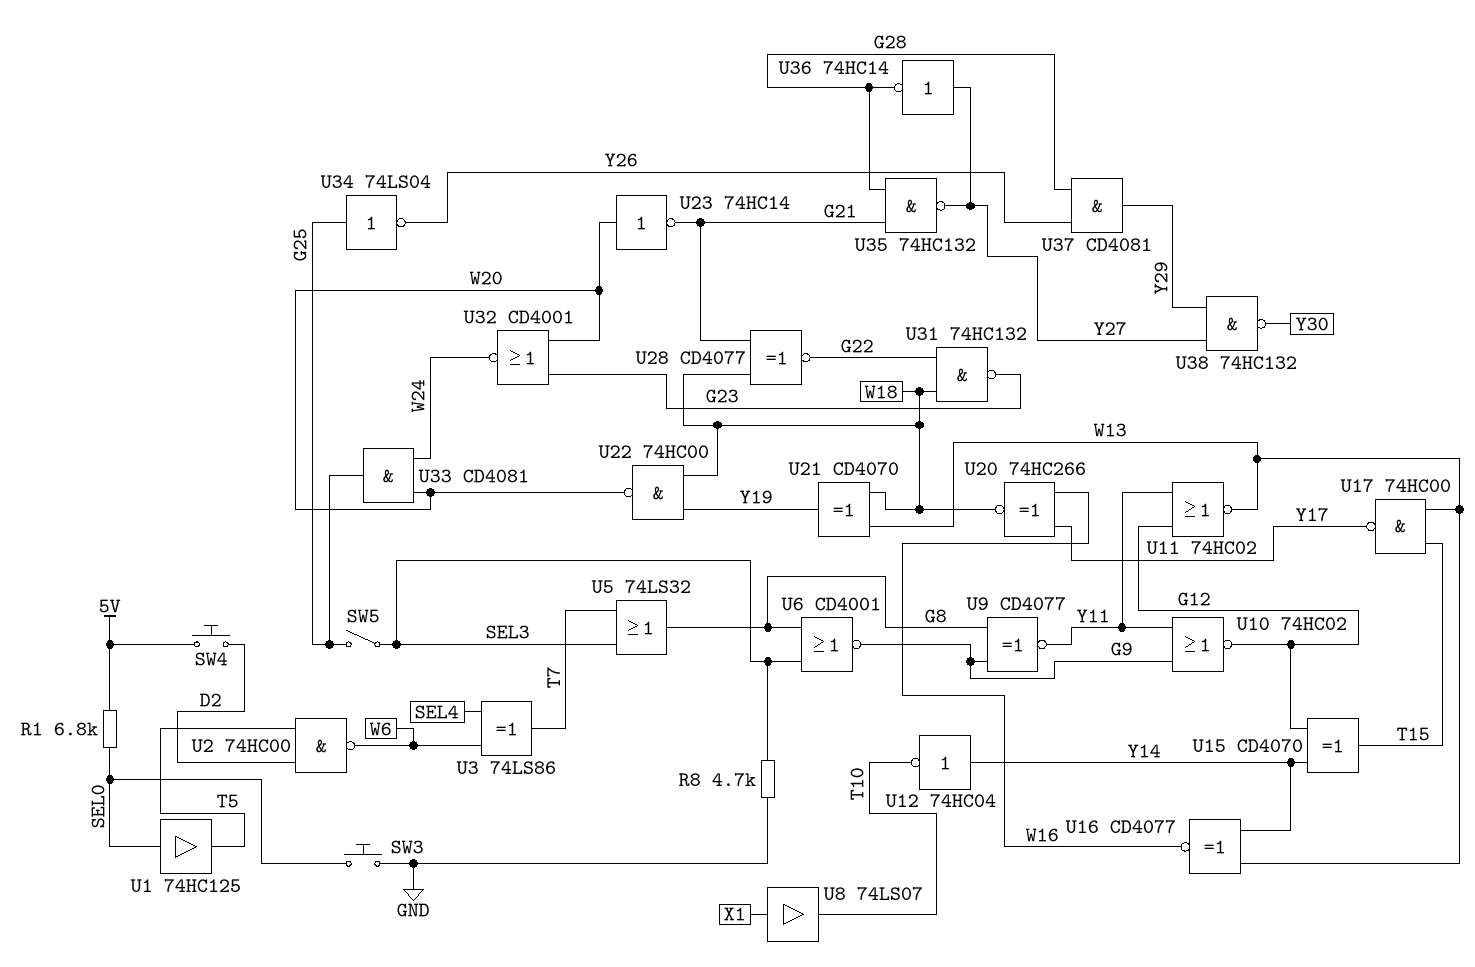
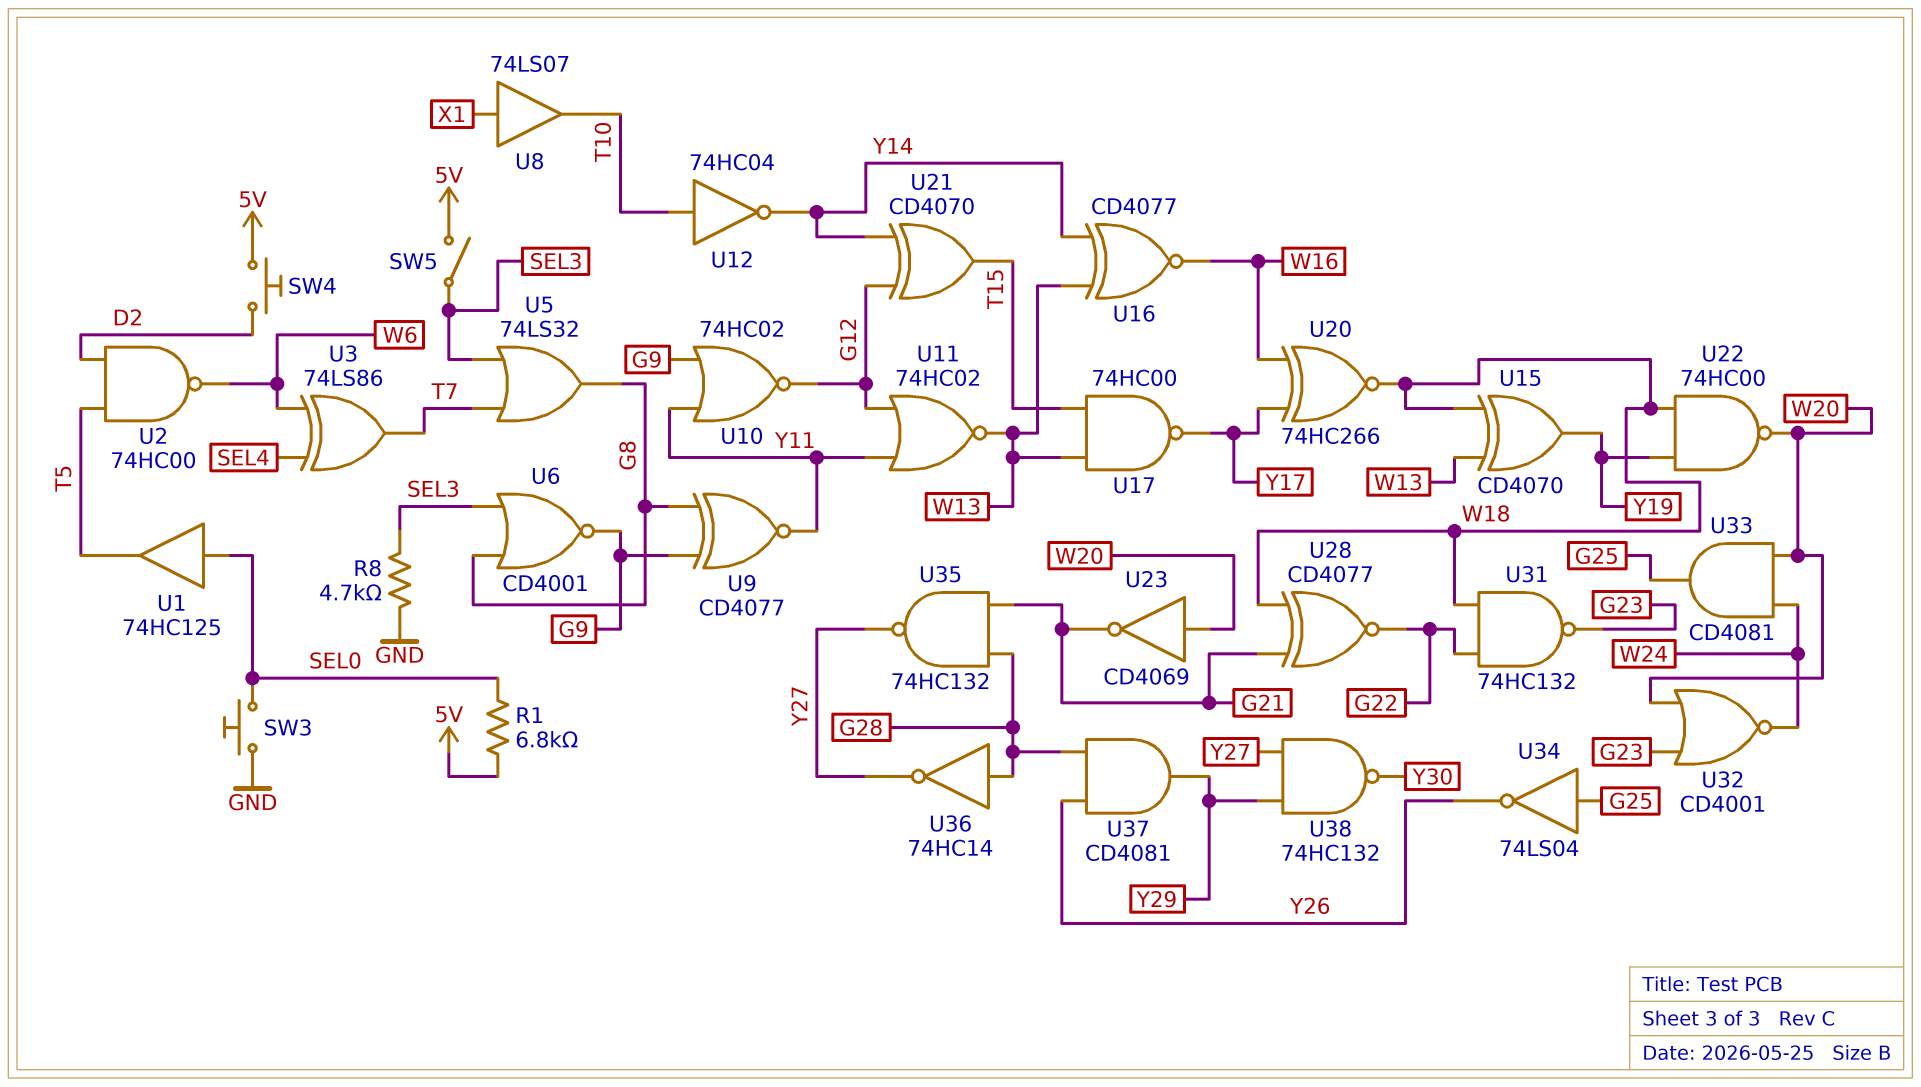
SW5: switch (G25, SEL3) -> switch (5V, SEL3)
U12: NOT 74HC04 (in Y14, out T10) -> NOT 74HC04 (in T10, out Y14)
U15: XOR CD4070 (in G12, in Y14, out T15) -> XOR CD4070 (in W13, in W18, out Y19)
U21: XOR CD4070 (in W13, in W18, out Y19) -> XOR CD4070 (in G12, in Y14, out T15)
U23: NOT 74HC14 (in W20, out G21) -> NOT CD4069 (in W20, out G21)
U36: NOT 74HC14 (in Y27, out G28) -> NOT 74HC14 (in G28, out Y27)

